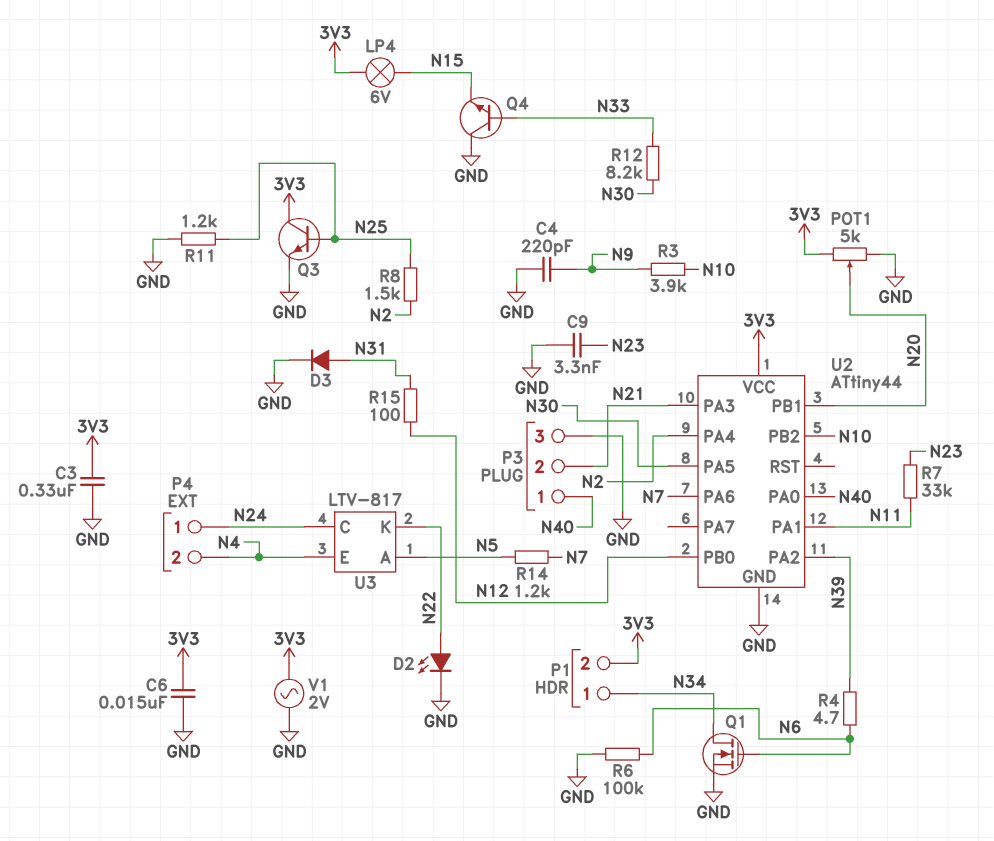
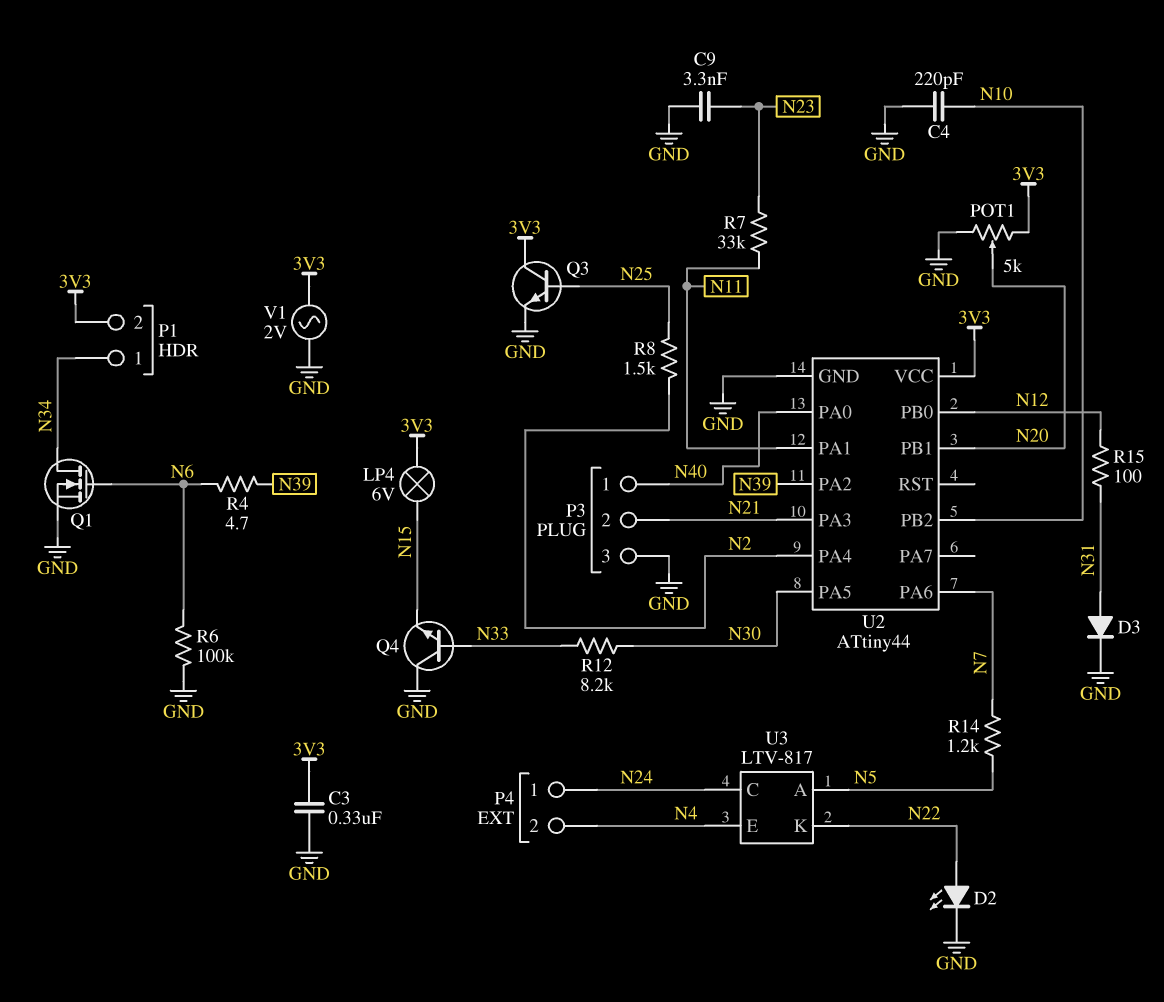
C4: 220pF (GND, N9) -> 220pF (GND, N10)
C6: 15nF (3V3, GND) -> none
R3: 3.9k (N9, N10) -> none
R11: 1.2k (GND, N25) -> none

